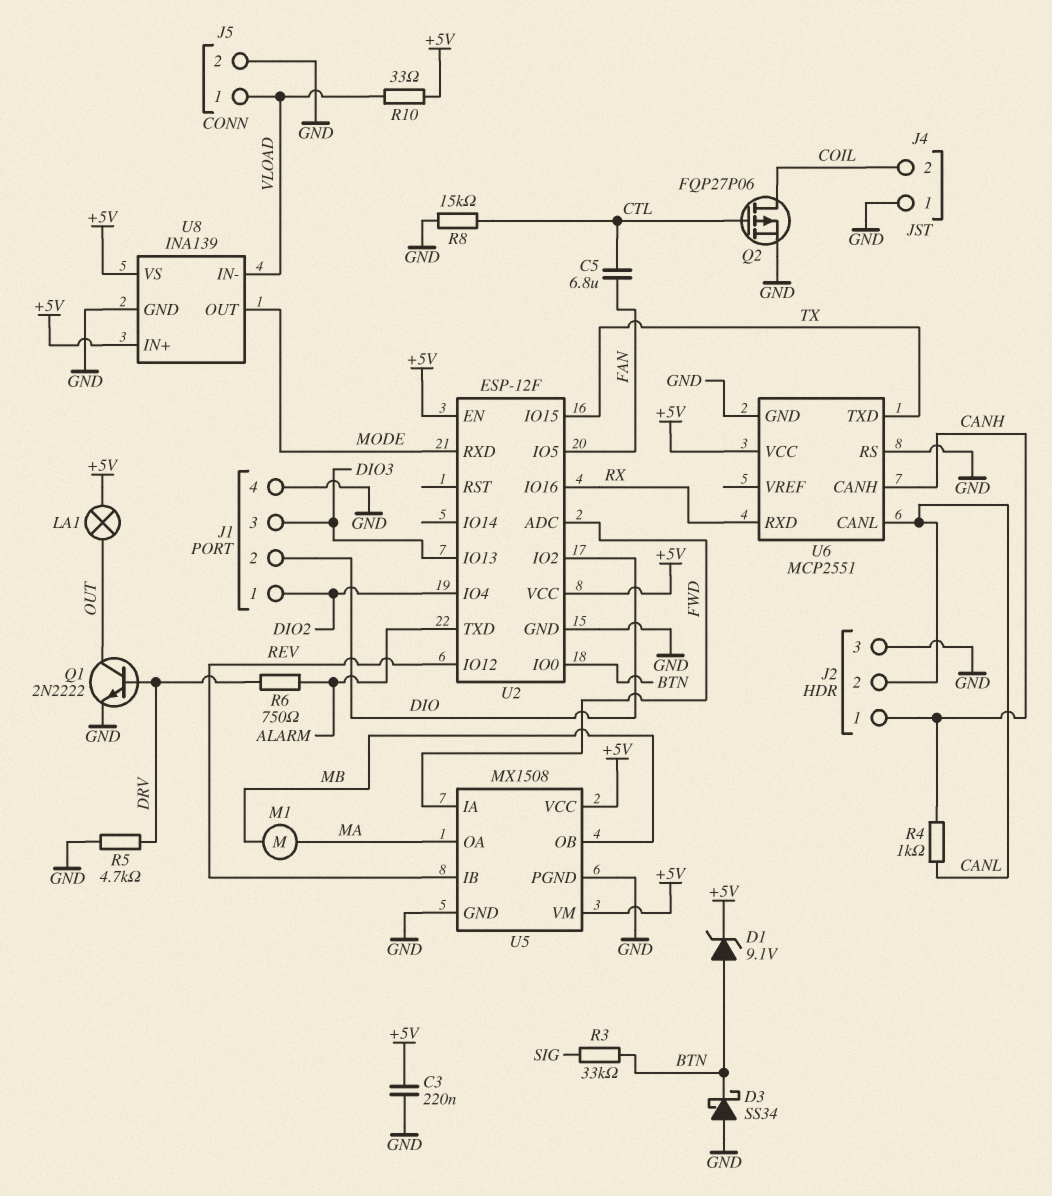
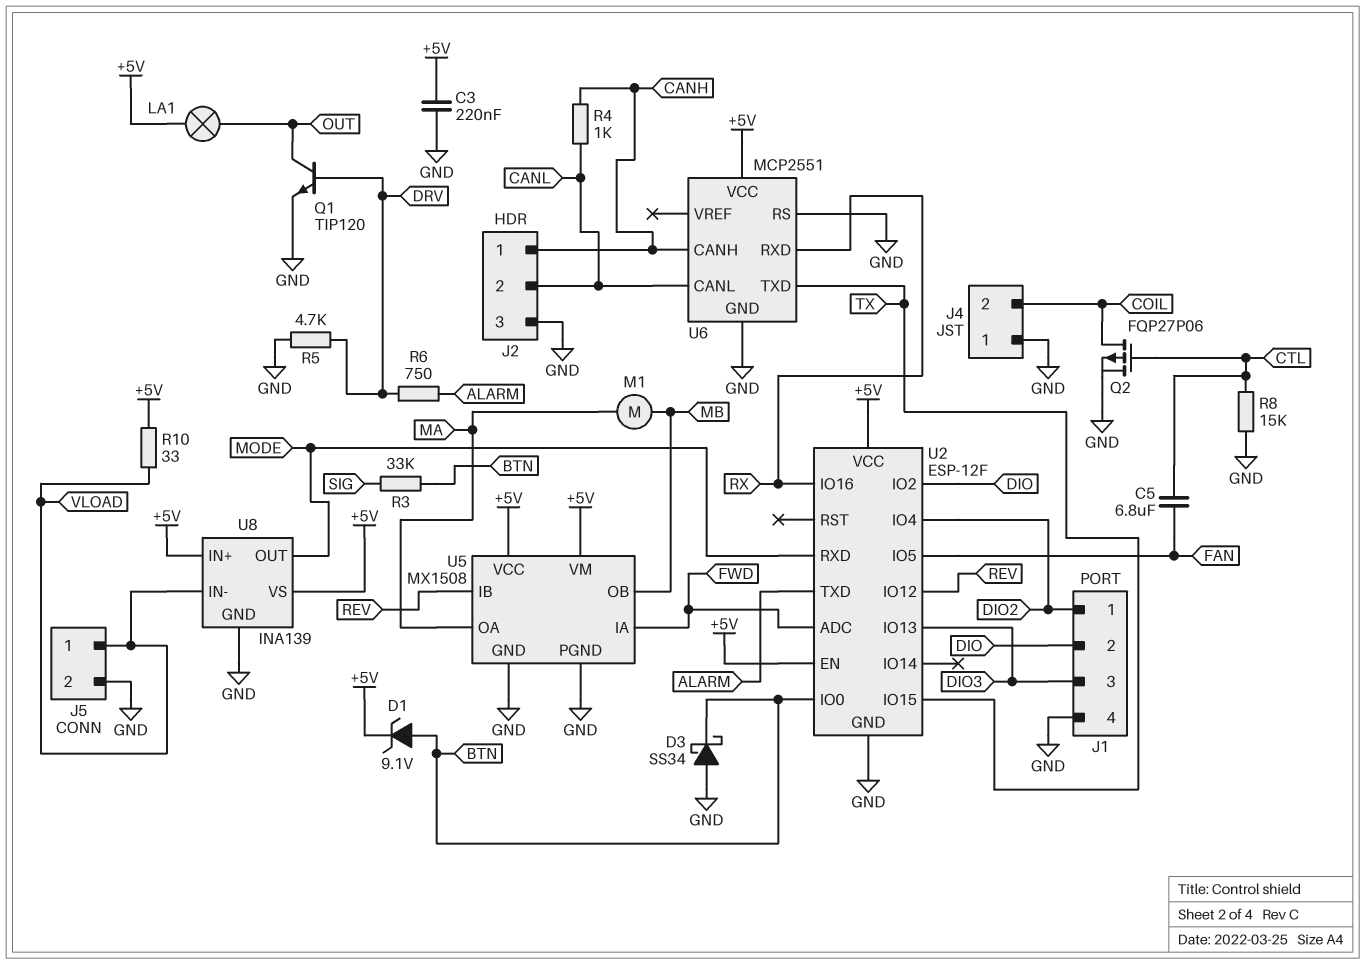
Q1: NPN 2N2222 (B DRV, C OUT, E GND) -> NPN TIP120 (B DRV, C OUT, E GND)

